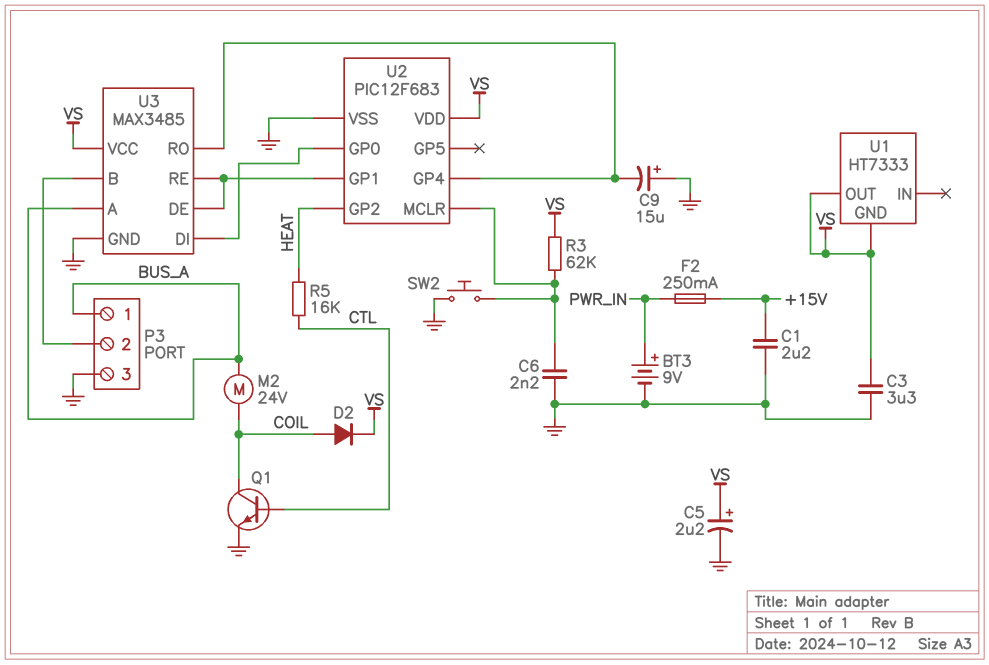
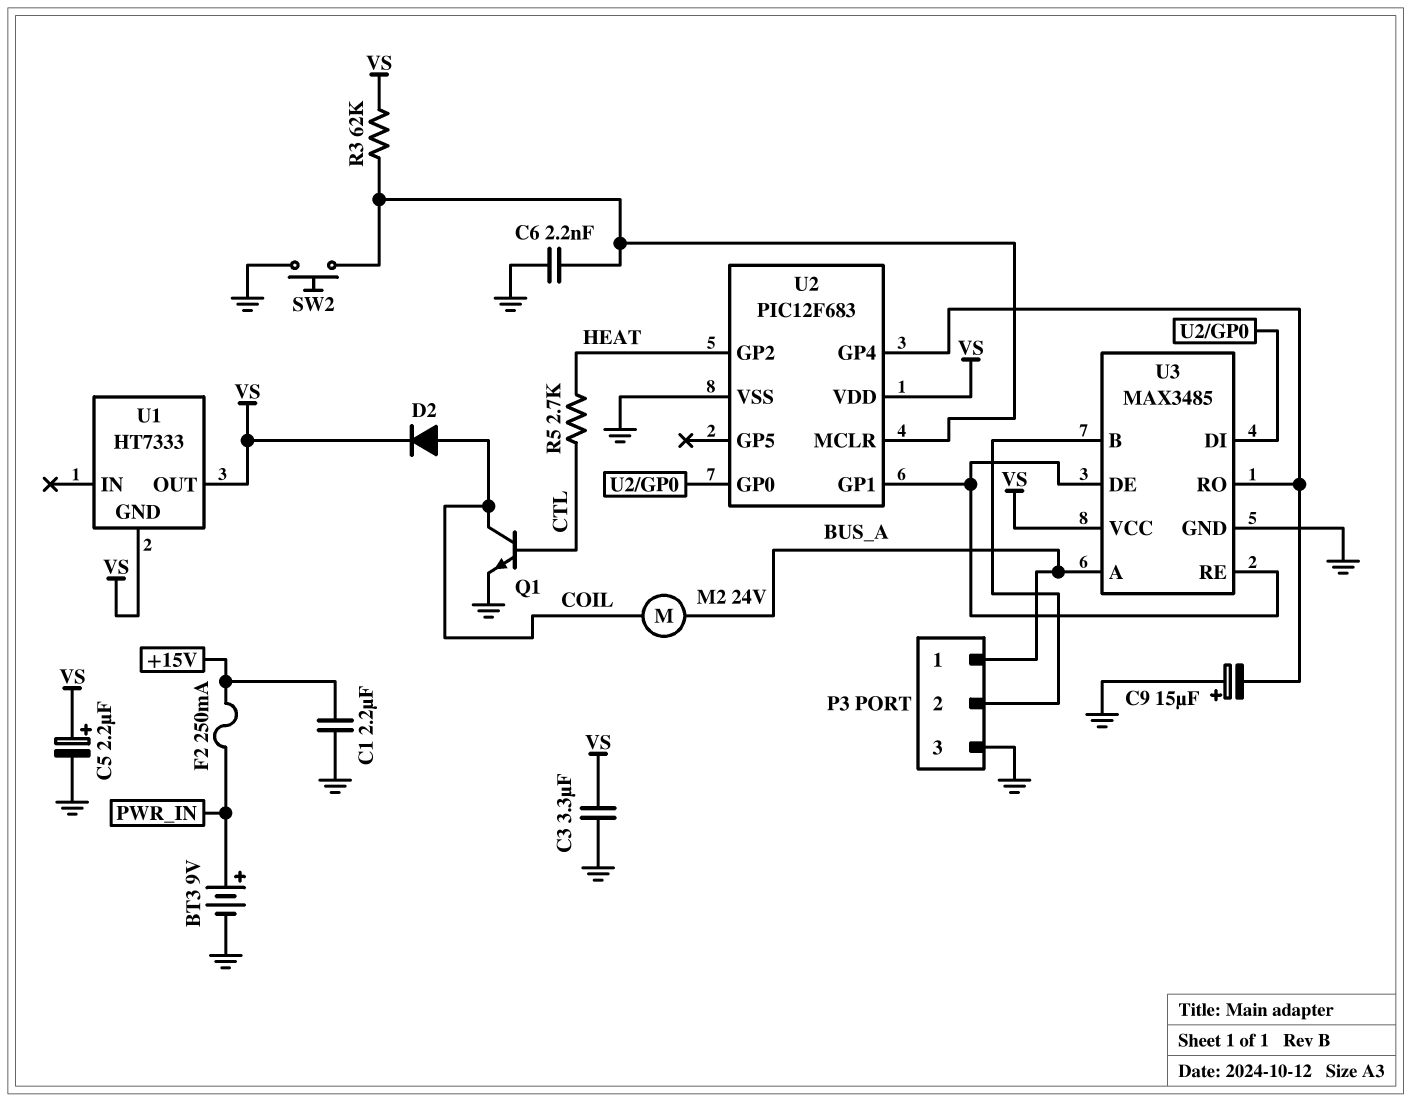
R5: 16k (CTL, HEAT) -> 2.7k (CTL, HEAT)

